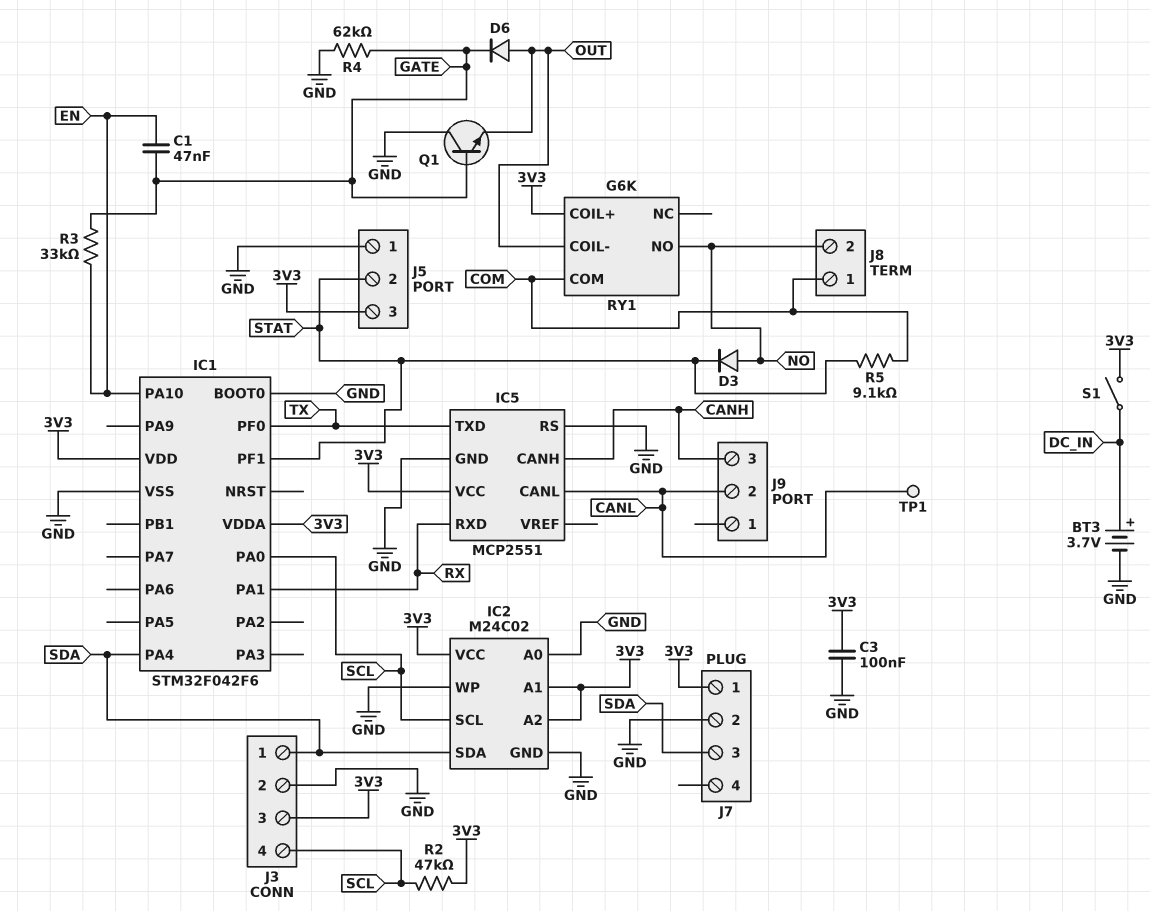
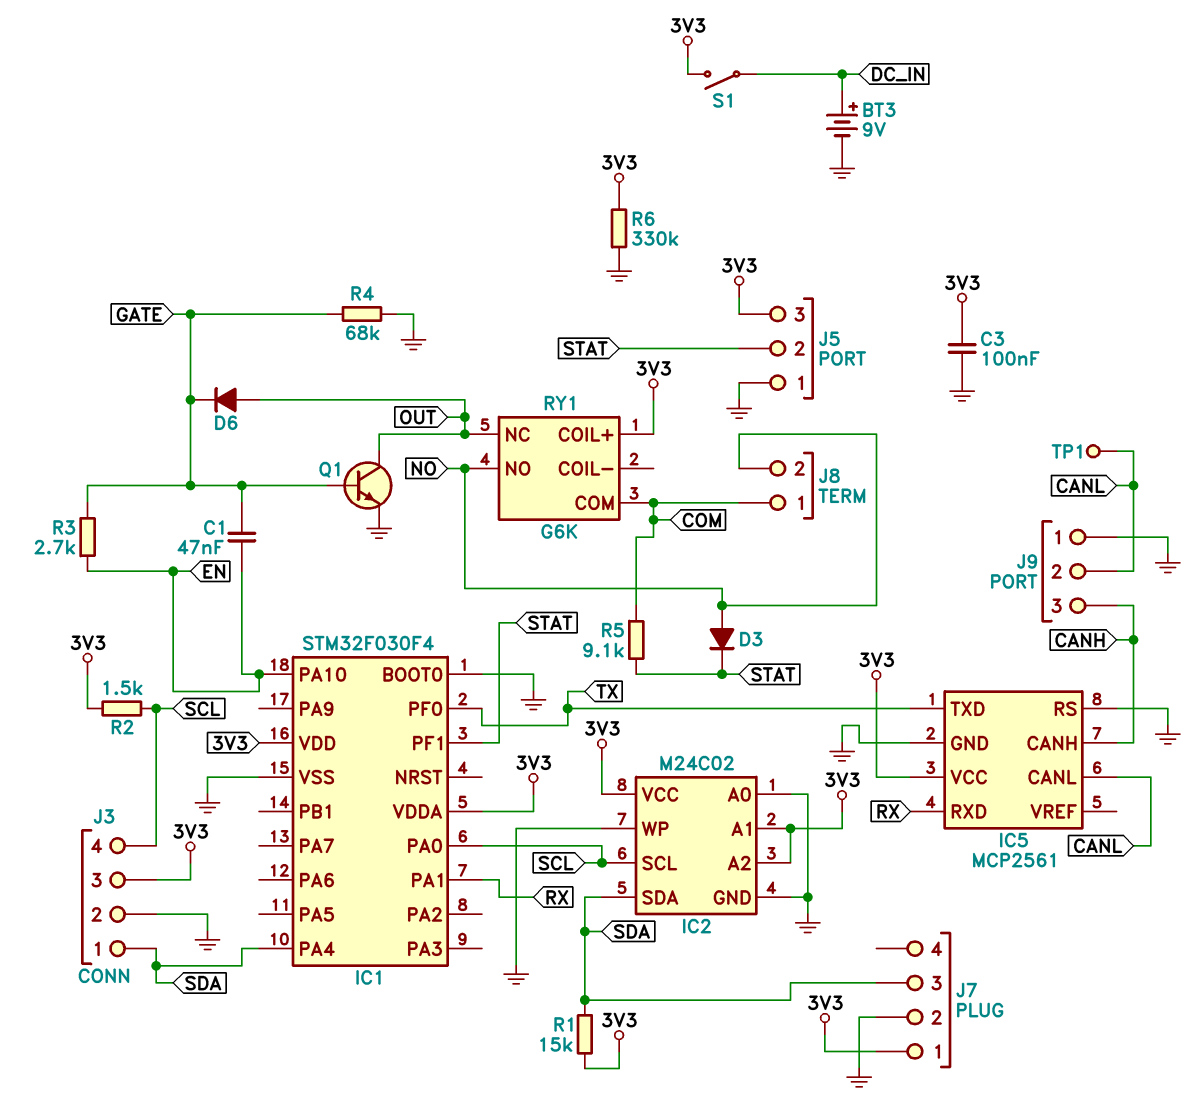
BT3: 3.7V (plus DC_IN, minus GND) -> 9V (plus DC_IN, minus GND)
IC1: STM32F042F6 -> STM32F030F4
IC5: MCP2551 -> MCP2561
J9 pin 1: none -> GND
Q1: NPN (B GATE, C GND, E OUT) -> NPN (B GATE, C OUT, E GND)
R1: none -> 15k (3V3, SDA)
R2: 47k (3V3, SCL) -> 1.5k (3V3, SCL)
R3: 33k (EN, GATE) -> 2.7k (EN, GATE)
R4: 62k (GATE, GND) -> 68k (GATE, GND)
R6: none -> 330k (3V3, GND)
RY1 pin COIL-: OUT -> none
RY1 pin NC: none -> OUT

